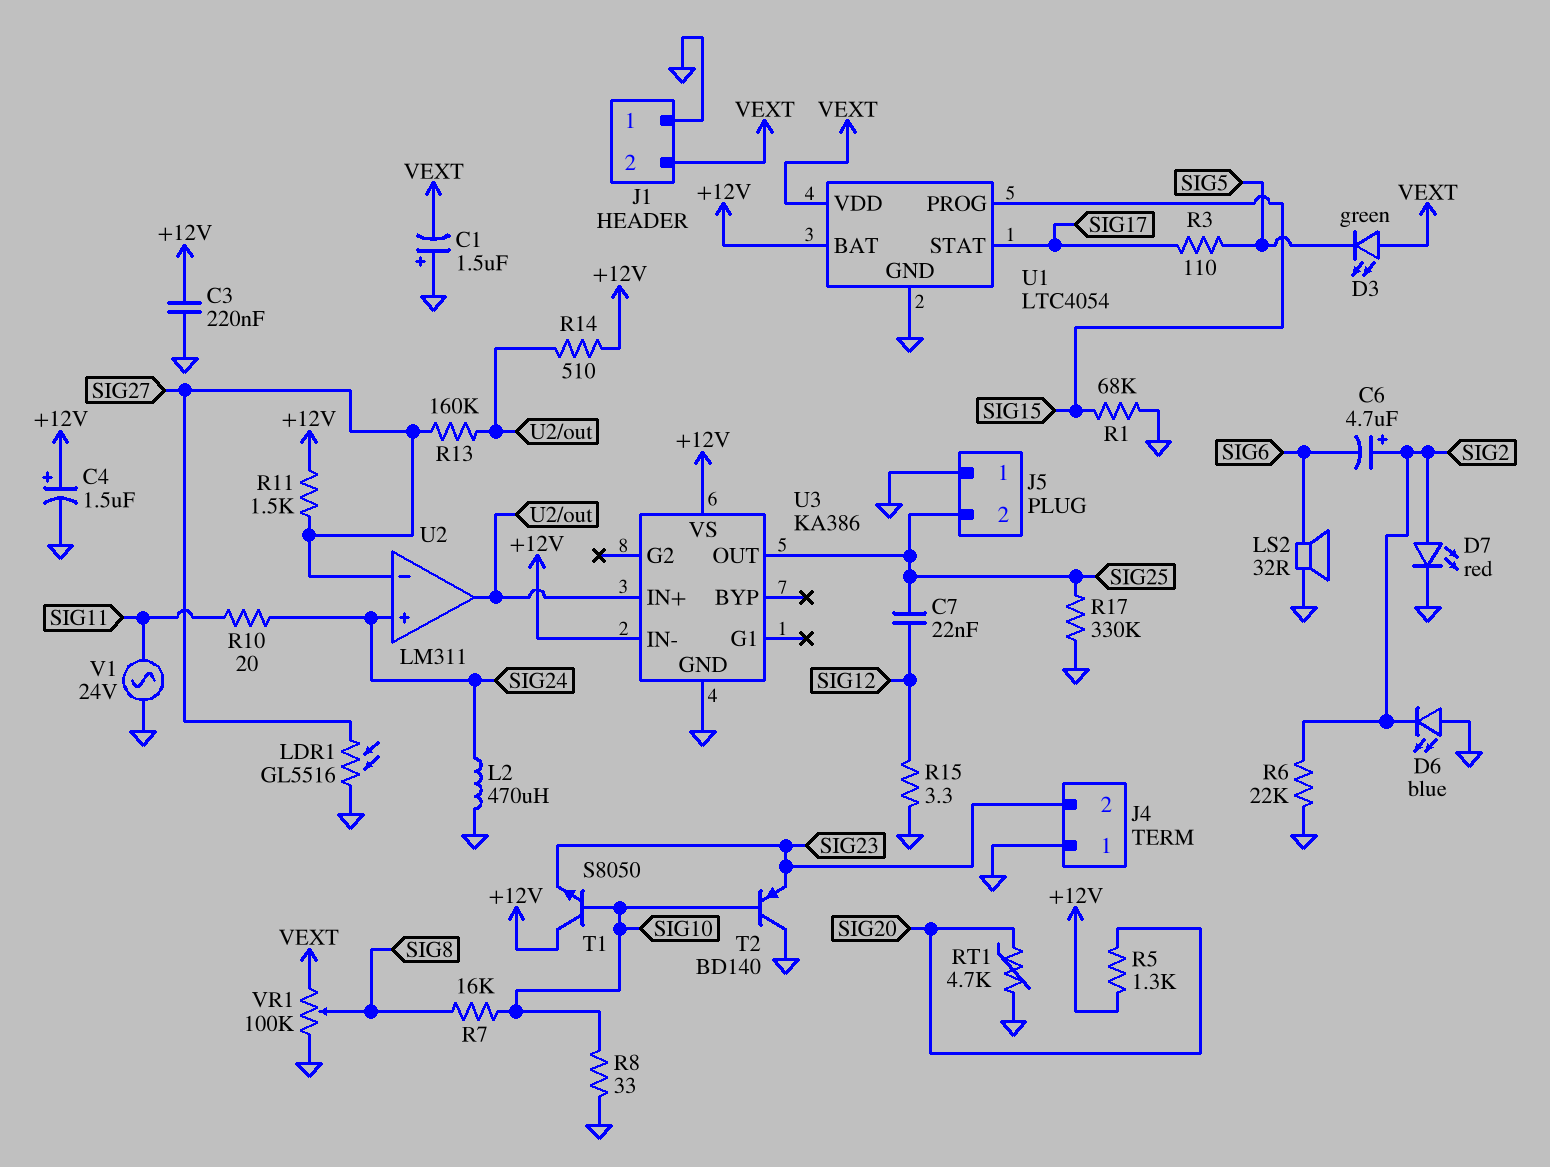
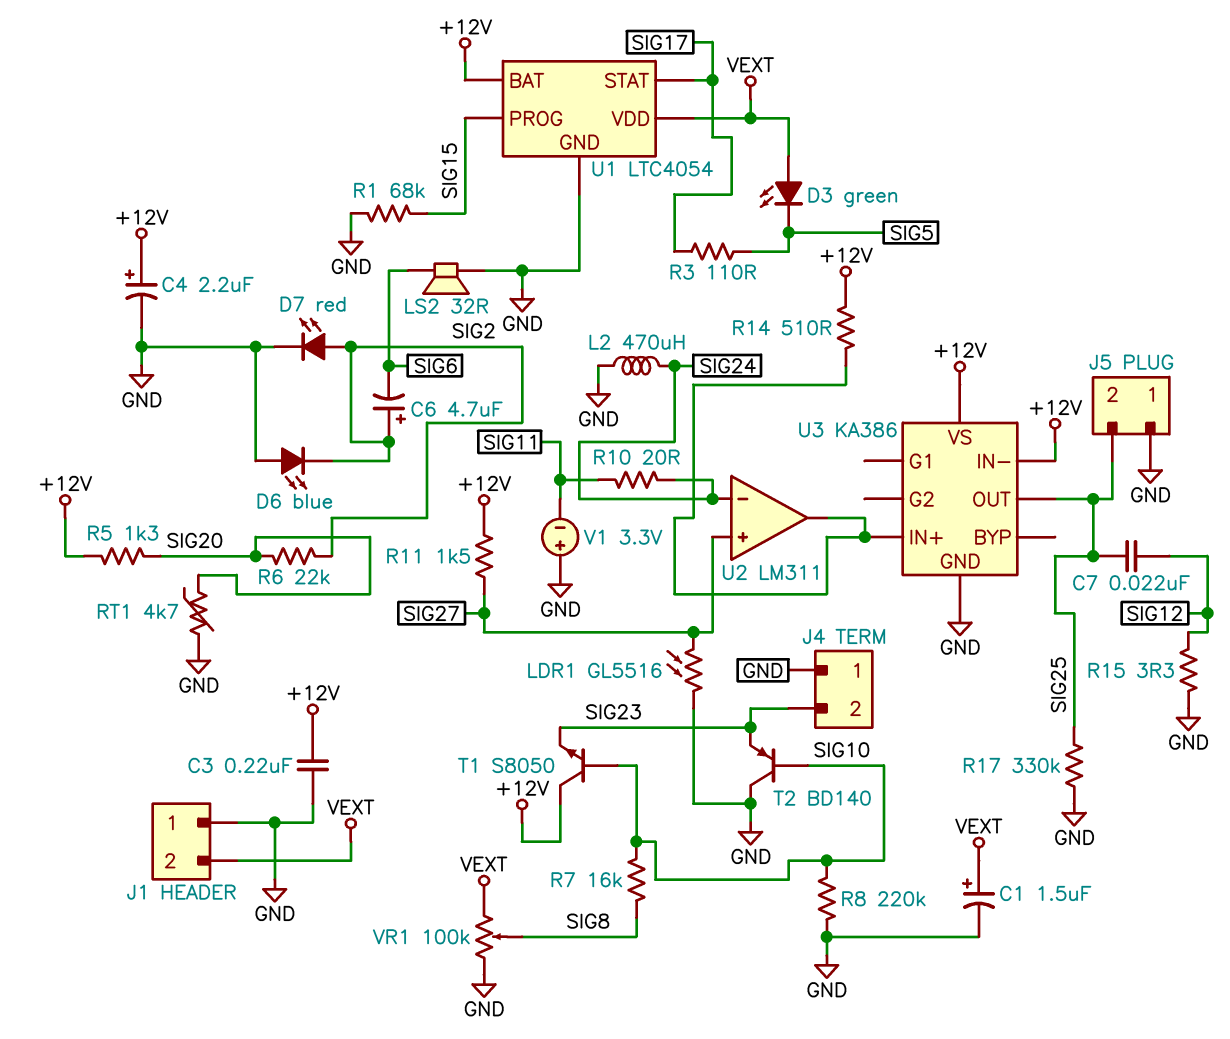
C1: 1.5uF (plus GND, minus VEXT) -> 1.5uF (plus VEXT, minus GND)
C4: 1.5uF (plus +12V, minus GND) -> 2.2uF (plus +12V, minus GND)
R6: 22k (GND, SIG2) -> 22k (SIG2, SIG20)
R8: 33 (GND, SIG10) -> 220k (GND, SIG10)
R13: 160k (SIG27, U2/out) -> none
U2 pin in+: SIG24 -> SIG27
U2 pin in-: SIG27 -> SIG24
V1: AC 24V (GND, SIG11) -> 3.3V (plus GND, minus SIG11)

